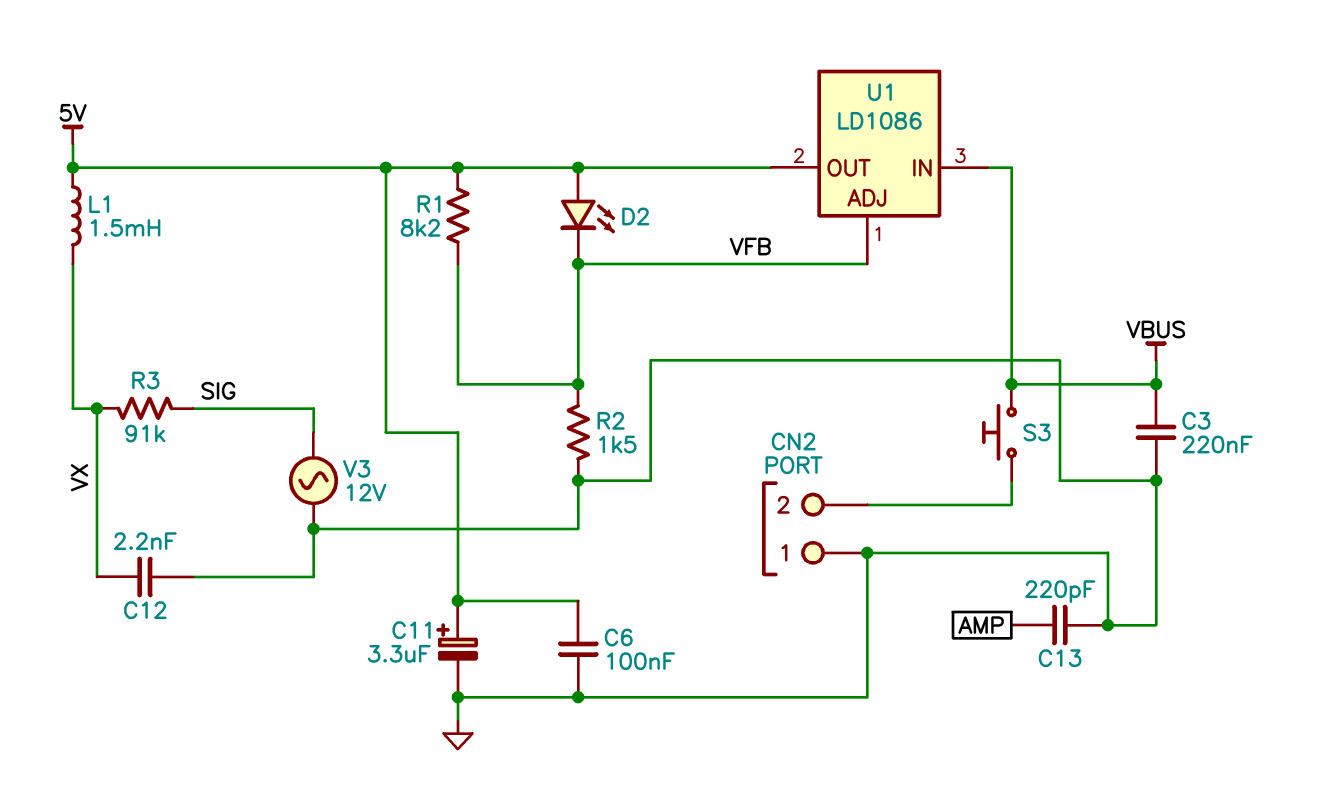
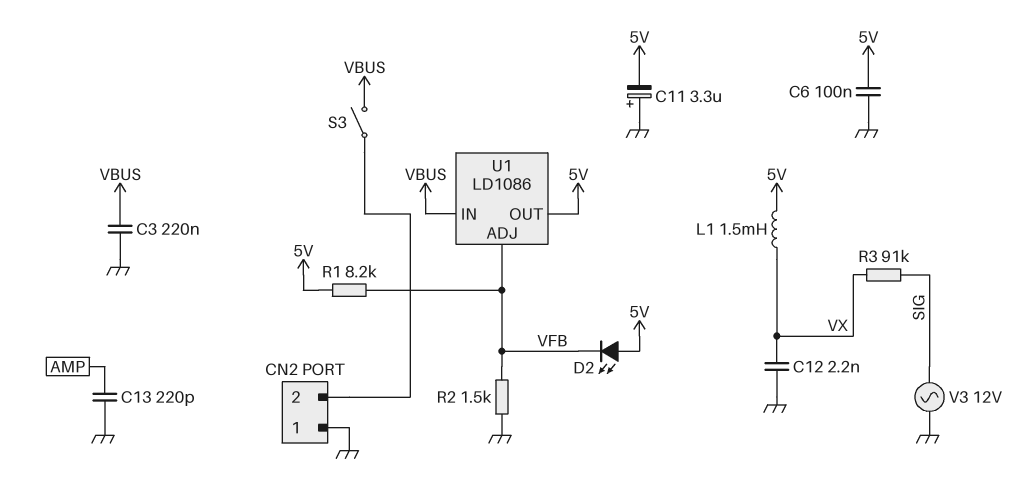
C11: 3.3uF (plus 5V, minus GND) -> 3.3uF (plus GND, minus 5V)
S3: button (CN2/2, VBUS) -> switch (CN2/2, VBUS)

